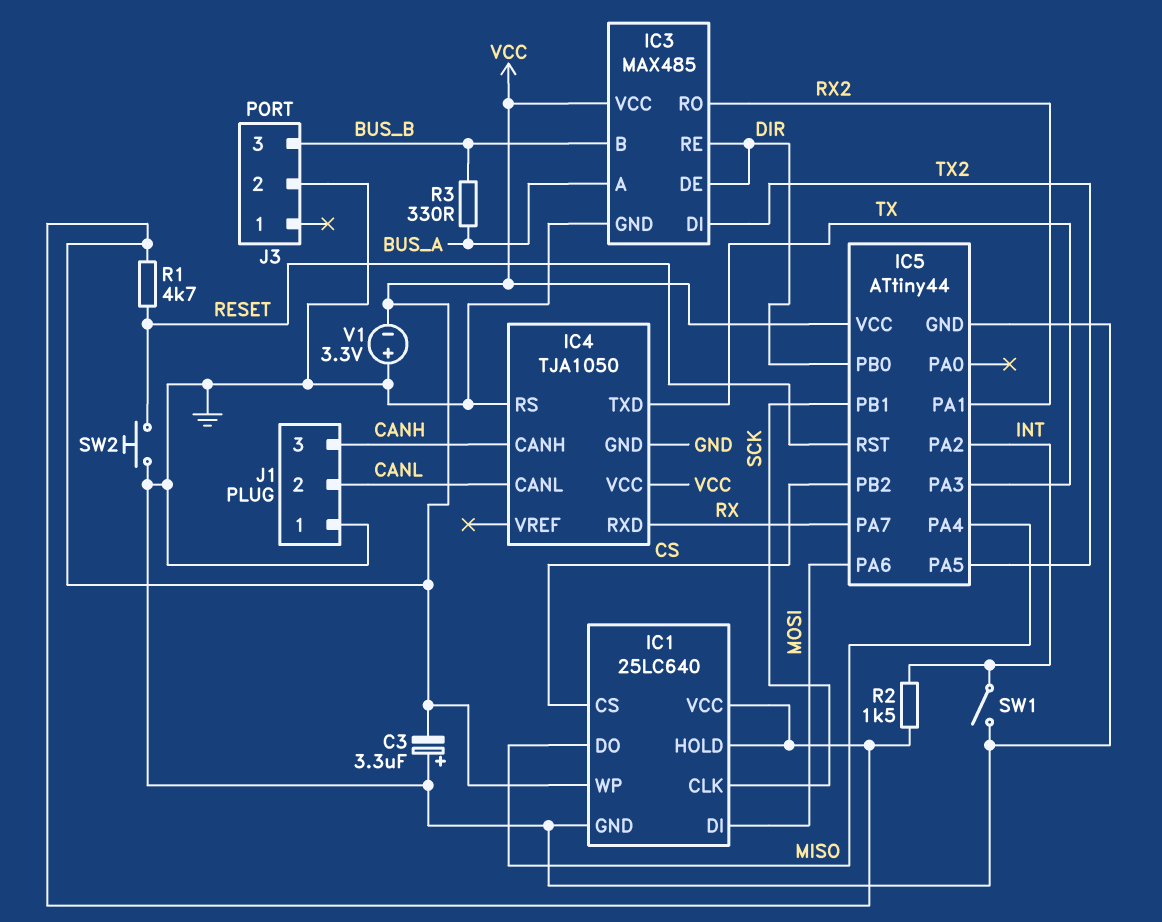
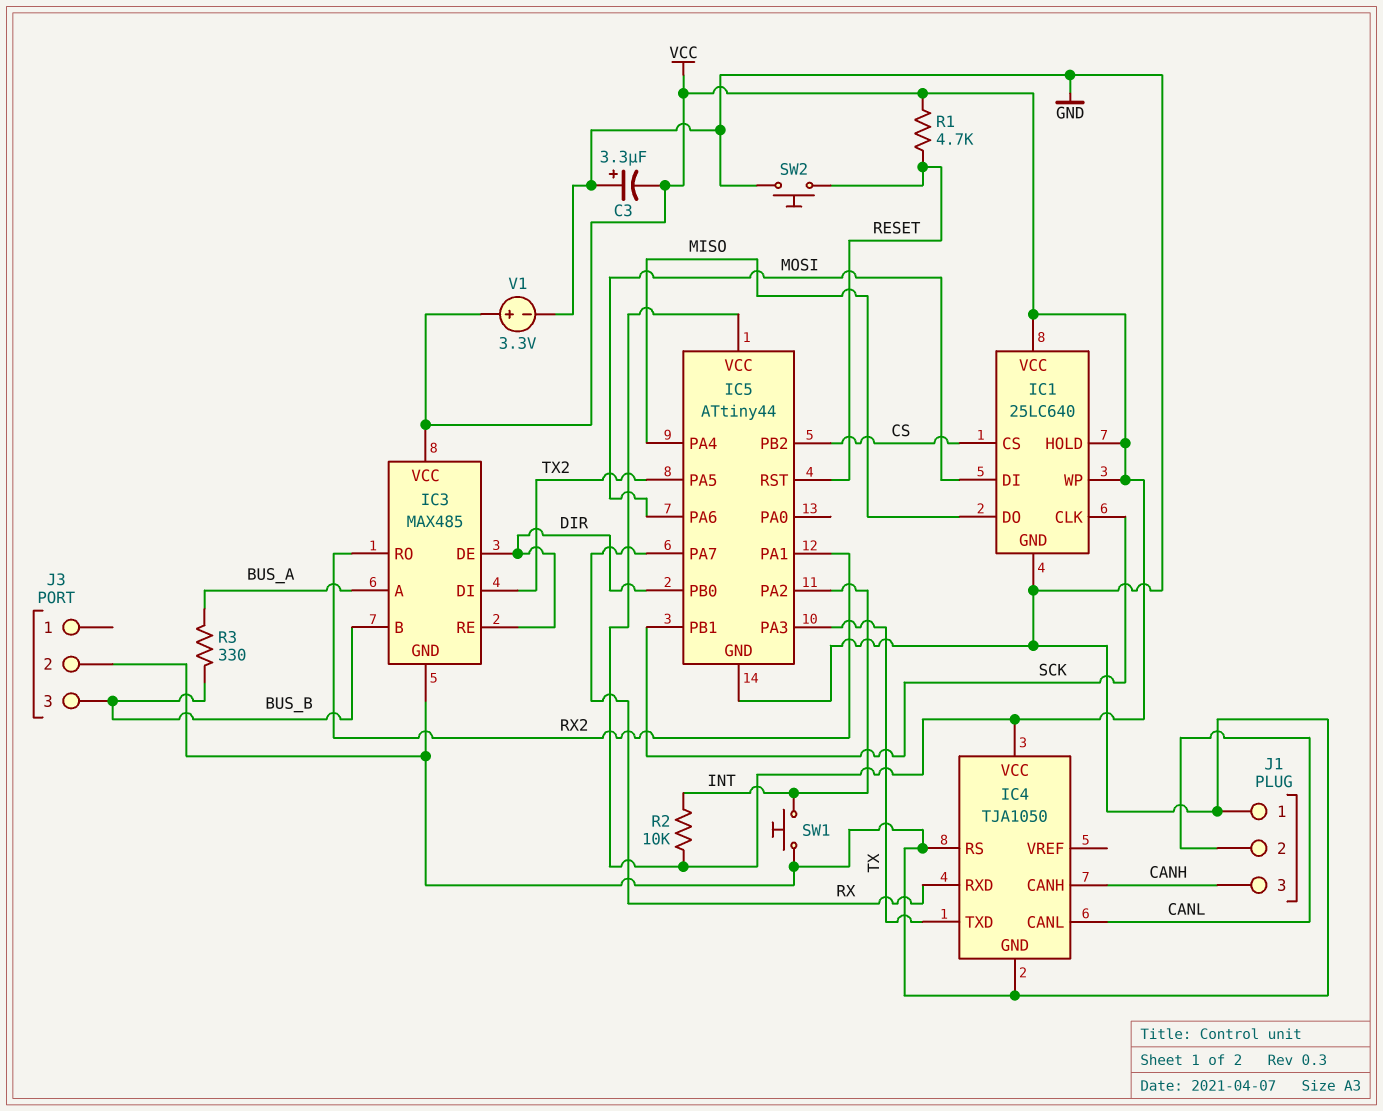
R2: 1.5k (INT, VCC) -> 10k (INT, VCC)
SW1: switch (GND, INT) -> button (GND, INT)
V1: 3.3V (plus GND, minus VCC) -> 3.3V (plus VCC, minus GND)

